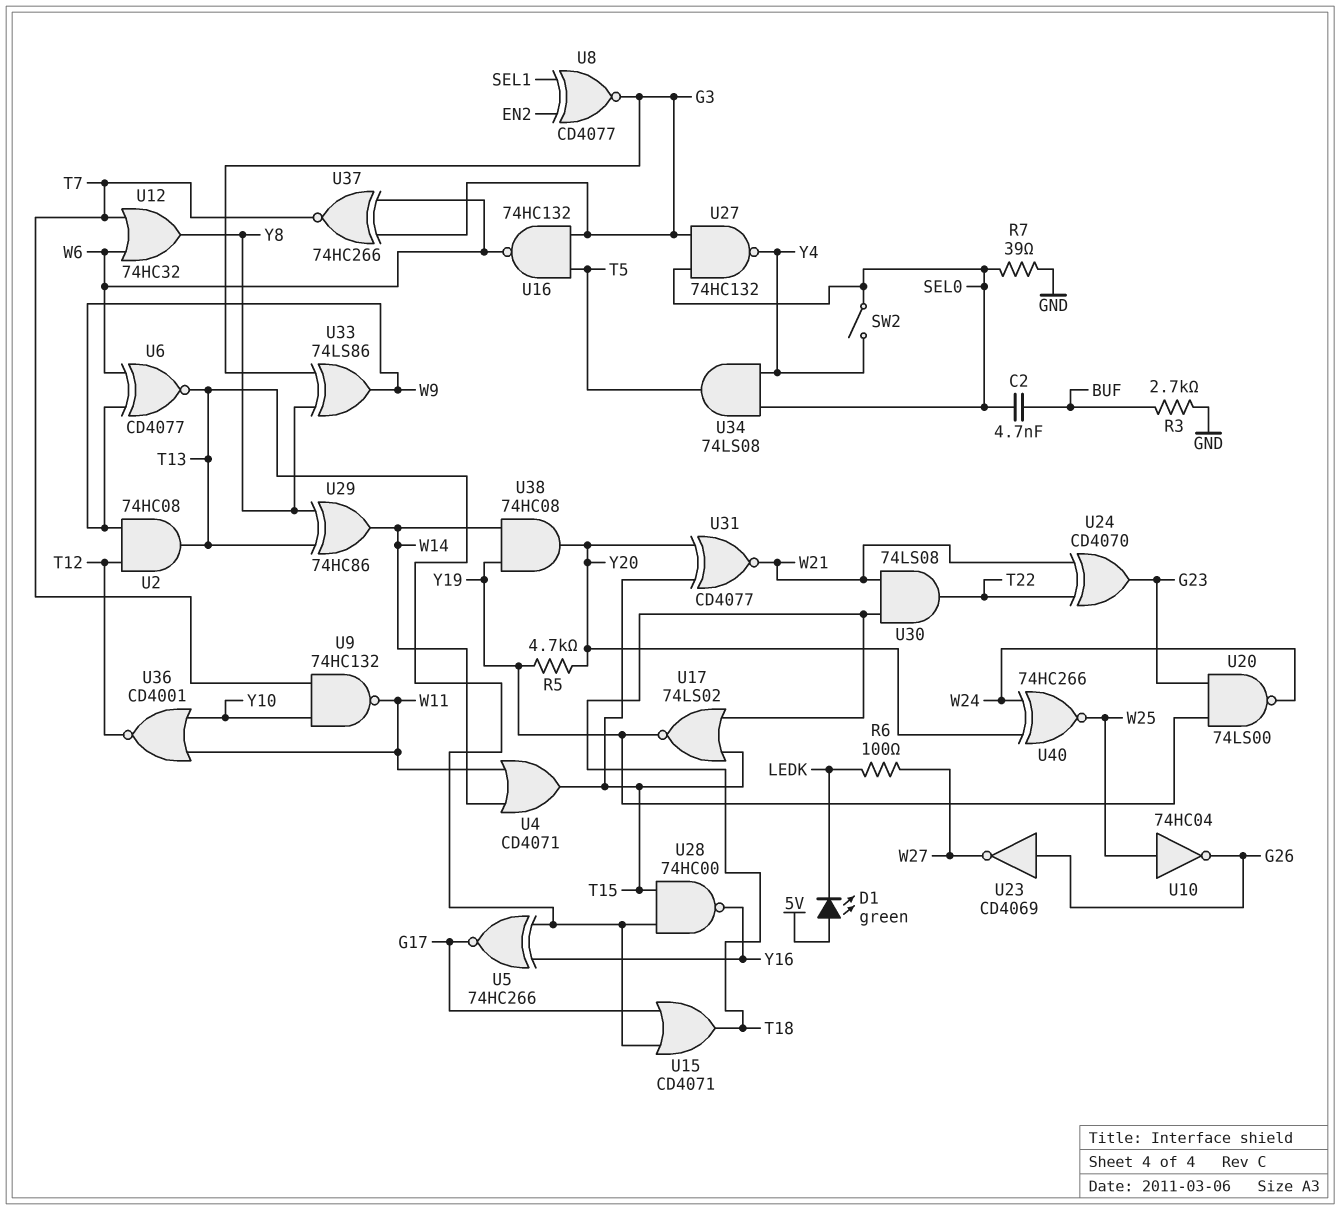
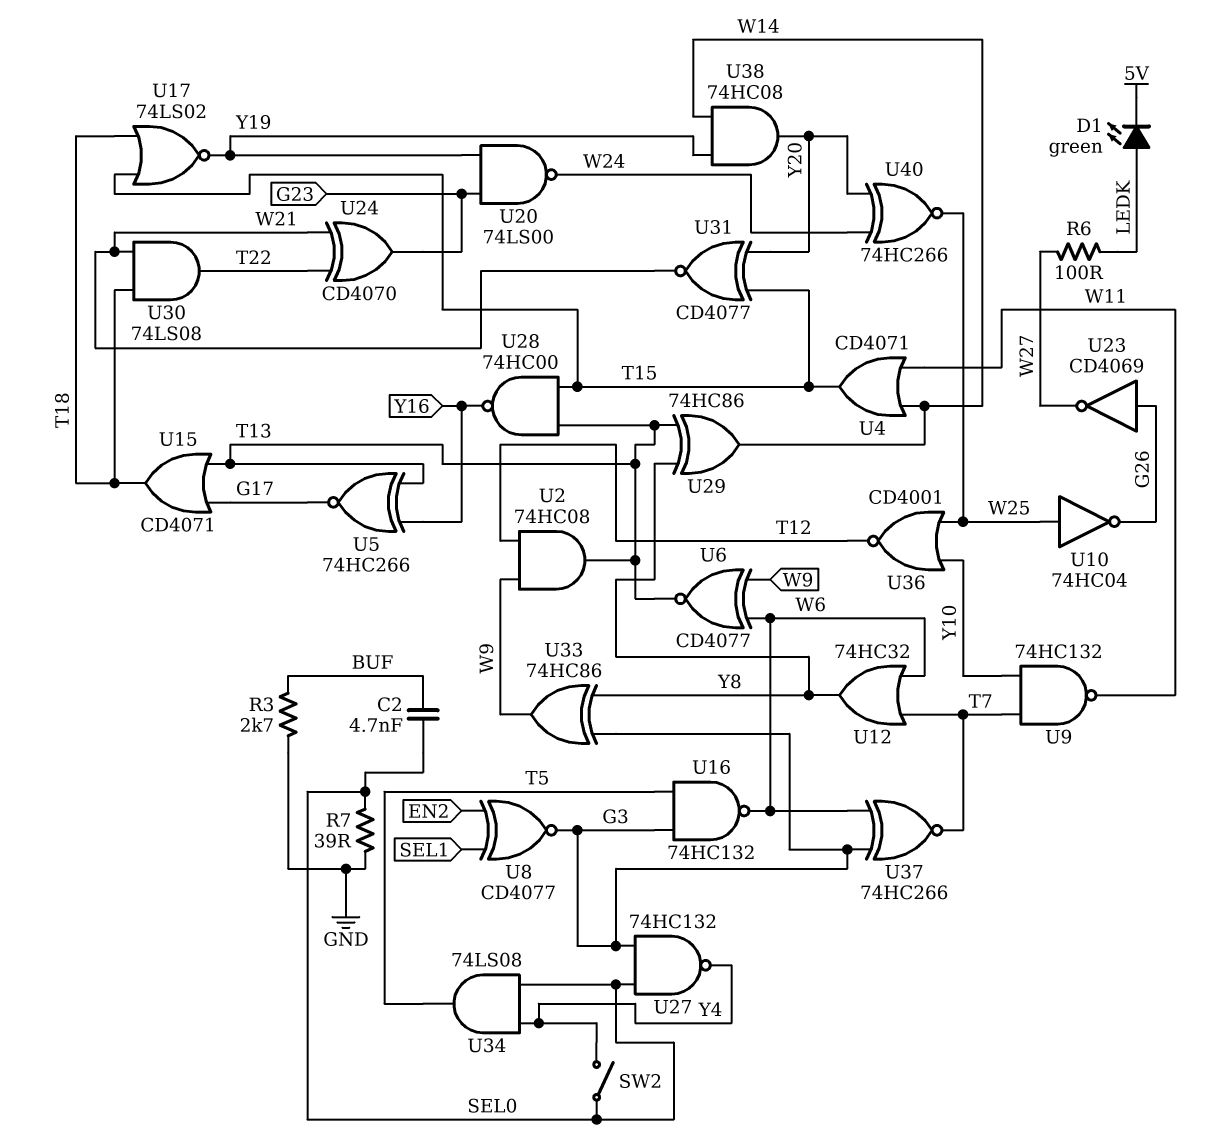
D1: LED green (A 5V, K LEDK) -> LED green (A LEDK, K 5V)
R5: 4.7k (Y19, Y20) -> none
U33: XOR 74LS86 (in G3, in Y8, out W9) -> XOR 74HC86 (in G3, in Y8, out W9)
U36: NOR CD4001 (in W11, in Y10, out T12) -> NOR CD4001 (in W25, in Y10, out T12)

